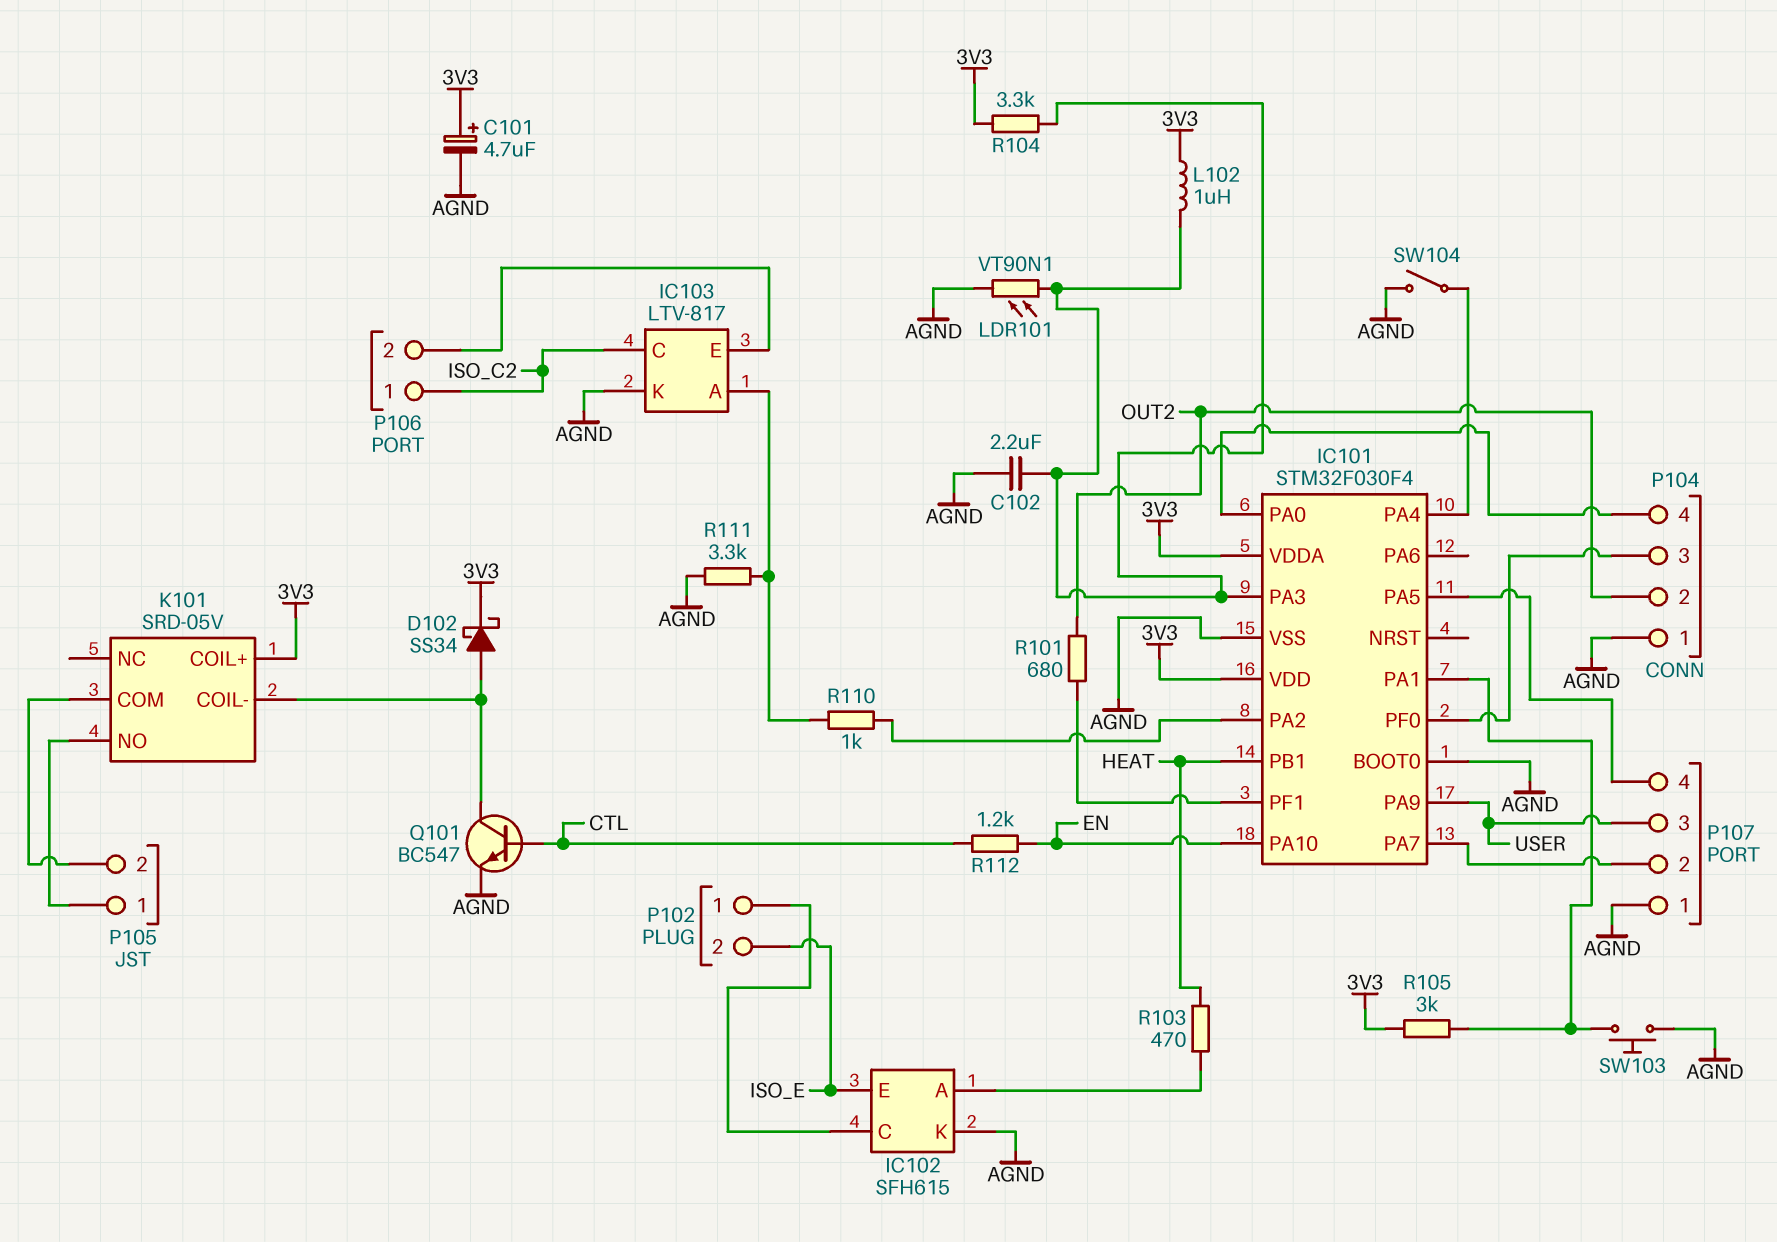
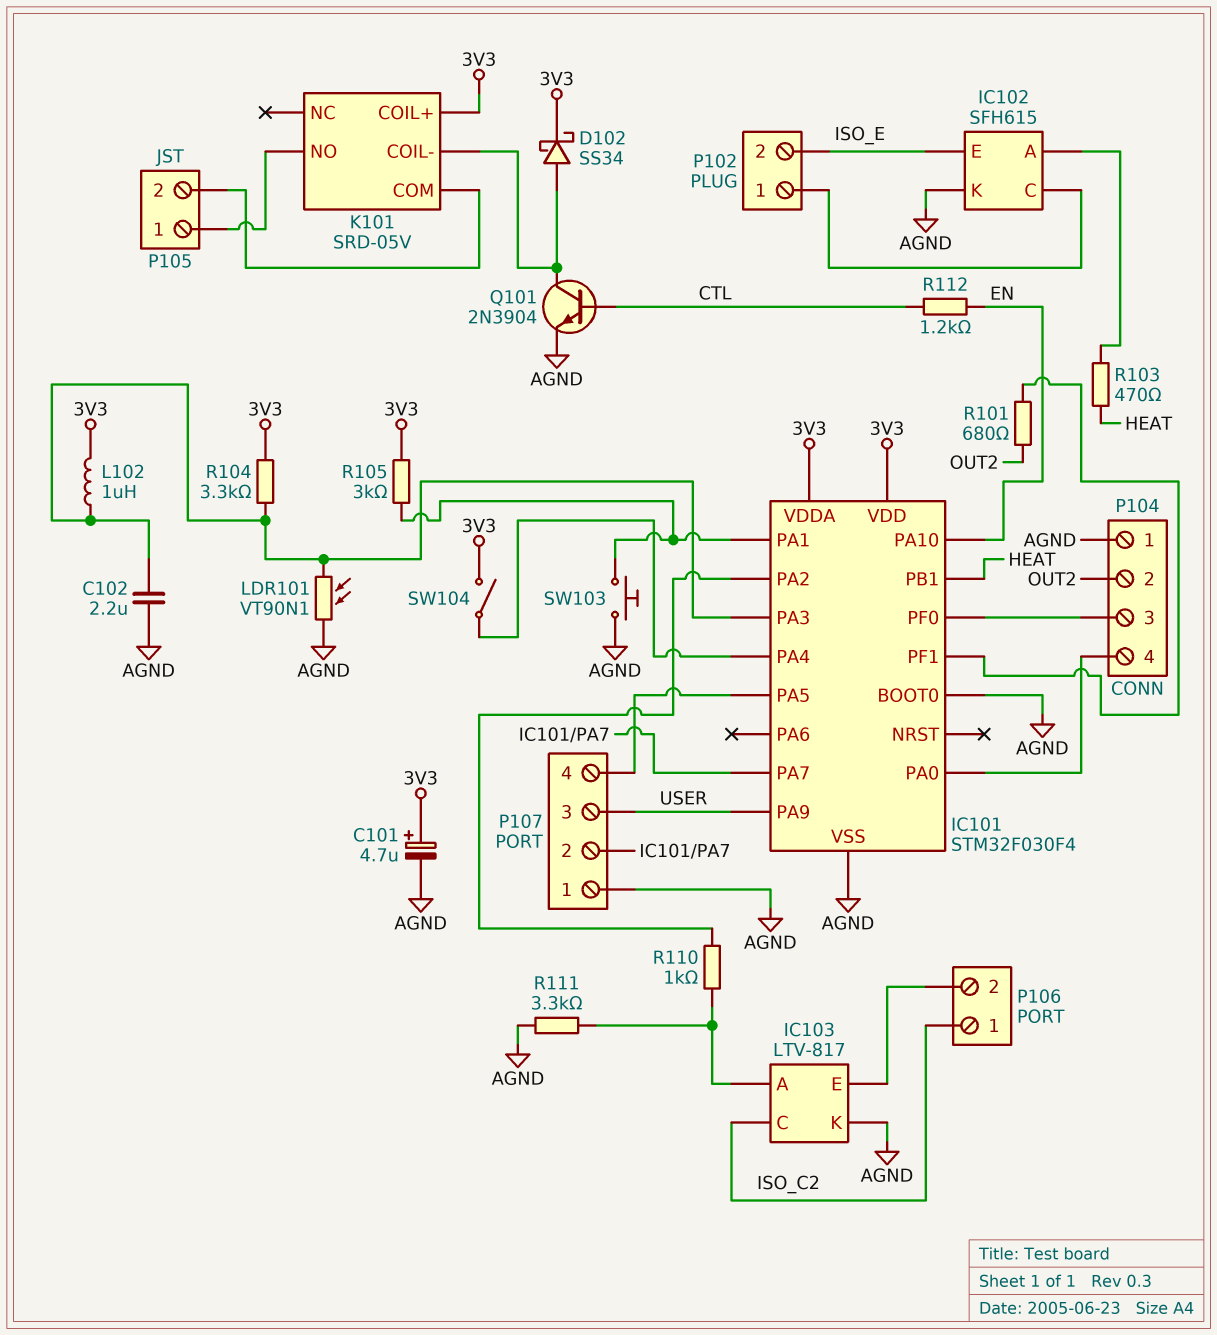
Q101: NPN BC547 (B CTL, C K101/COIL-, E AGND) -> NPN 2N3904 (B CTL, C K101/COIL-, E AGND)
SW104: switch (AGND, IC101/PA4) -> switch (3V3, IC101/PA4)

